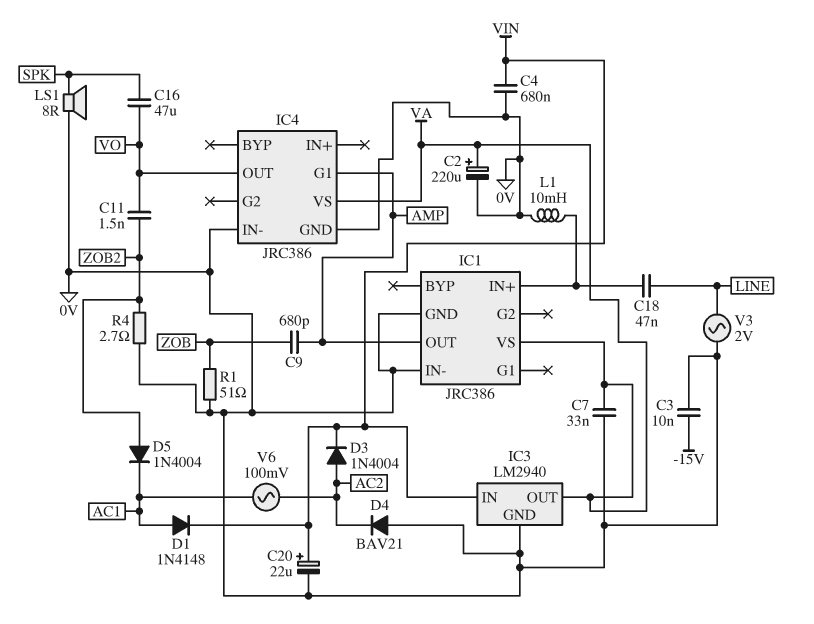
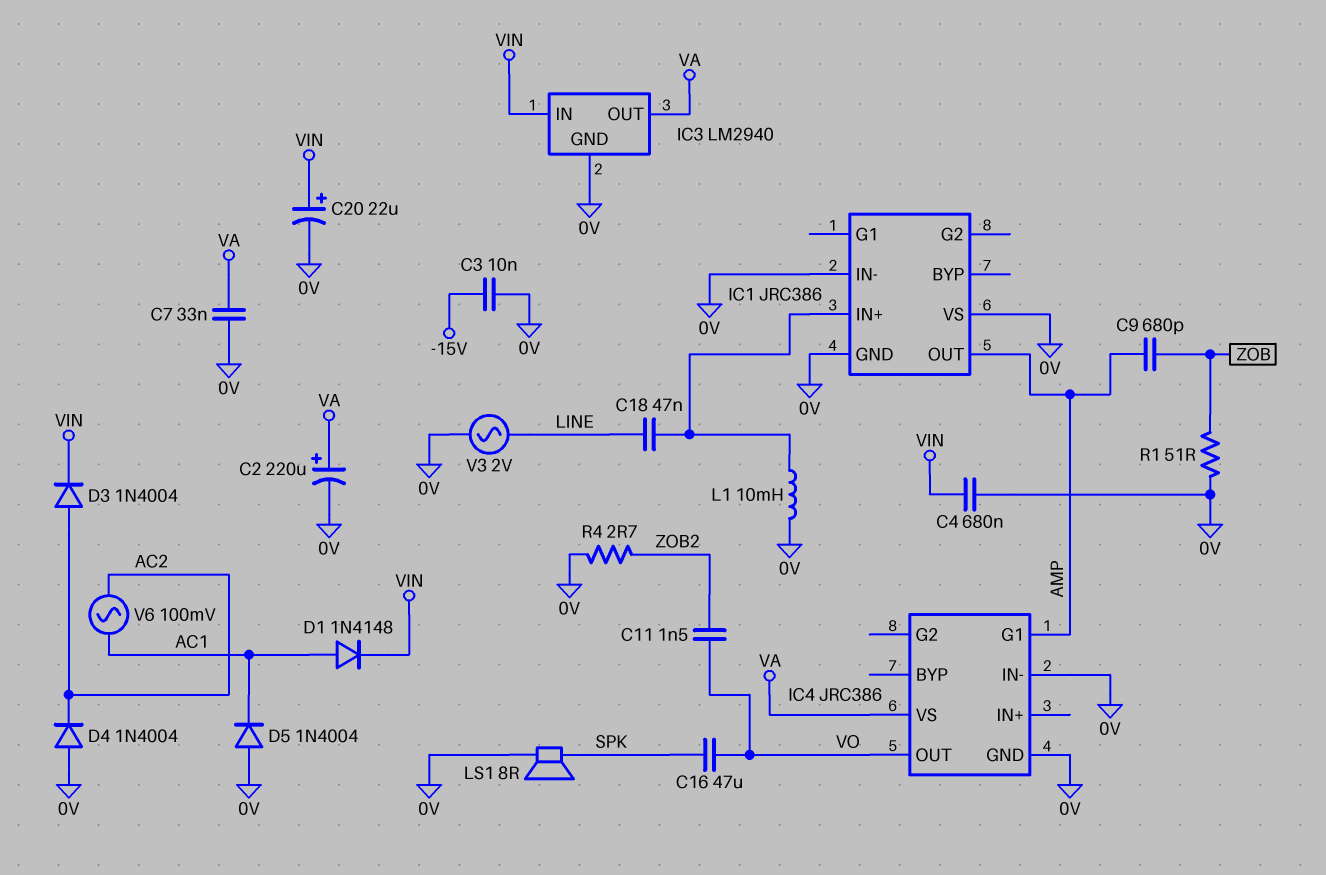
D4: diode BAV21 (A 0V, K AC2) -> diode 1N4004 (A 0V, K AC2)
D5: diode 1N4004 (A ZOB2, K AC1) -> diode 1N4004 (A 0V, K AC1)
IC1 pin VS: VA -> 0V

